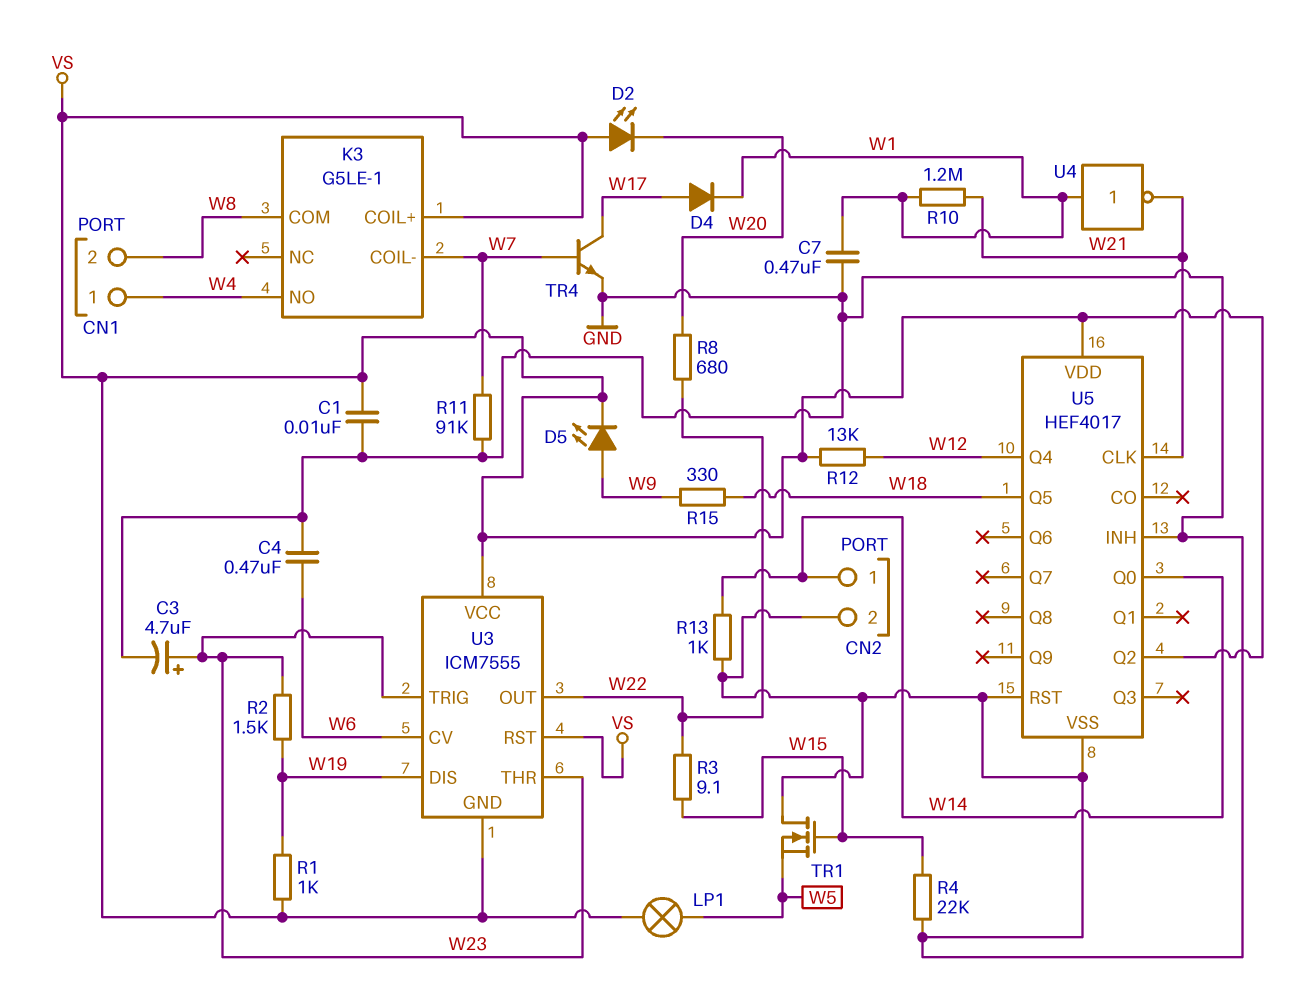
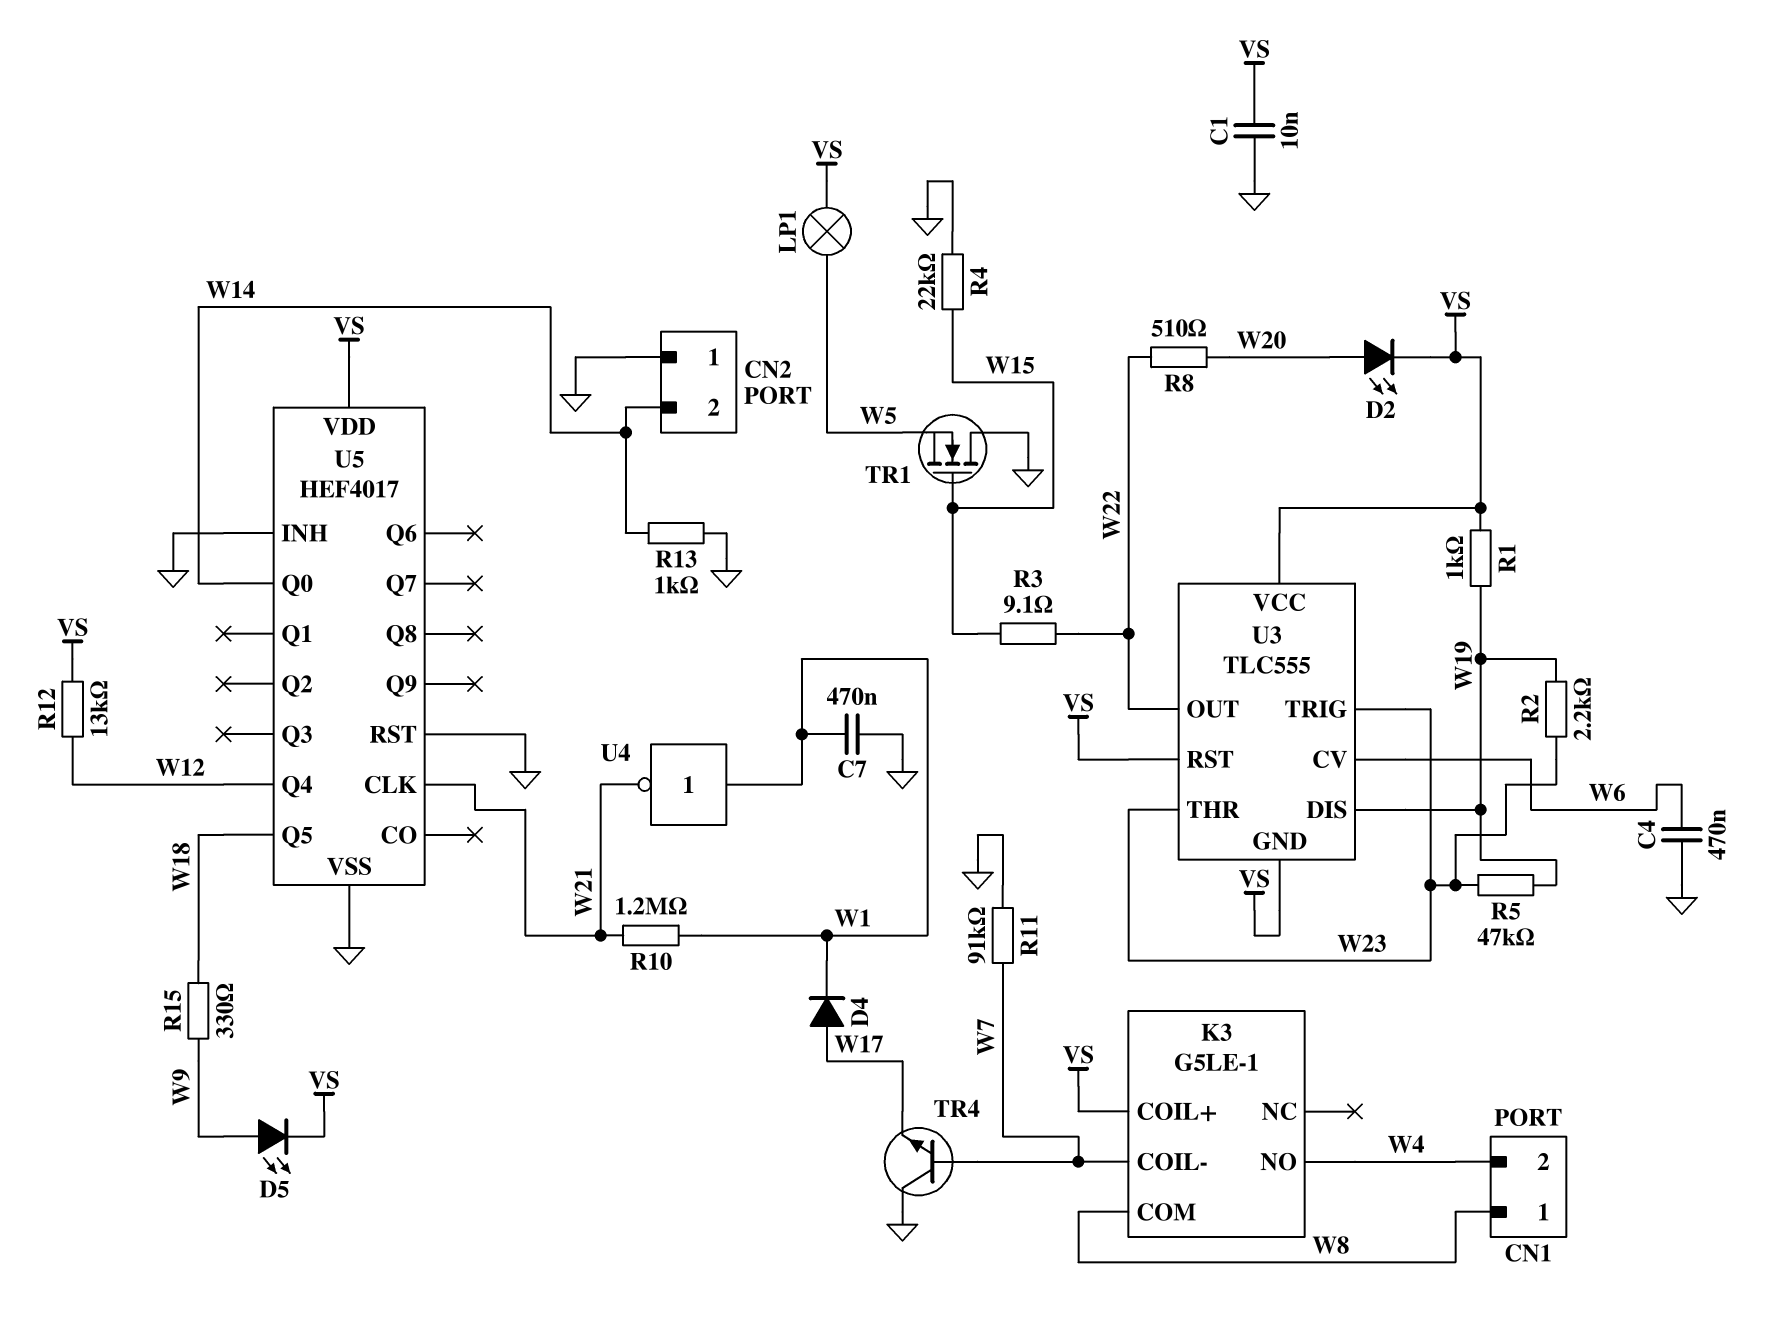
C3: 4.7uF (plus W23, minus GND) -> none
CN1 pin 1: W4 -> W8
CN1 pin 2: W8 -> W4
CN2 pin 1: W14 -> GND
CN2 pin 2: GND -> W14
D2: LED (A VS, K W20) -> LED (A W20, K VS)
R2: 1.5k (W19, W23) -> 2.2k (W19, W23)
R5: none -> 47k (W19, W23)
R8: 680 (W20, W22) -> 510 (W20, W22)
TR4: NPN (B W7, C W17, E GND) -> NPN (B W7, C GND, E W17)
U3: ICM7555 -> TLC555
U5 pin Q2: VS -> none

